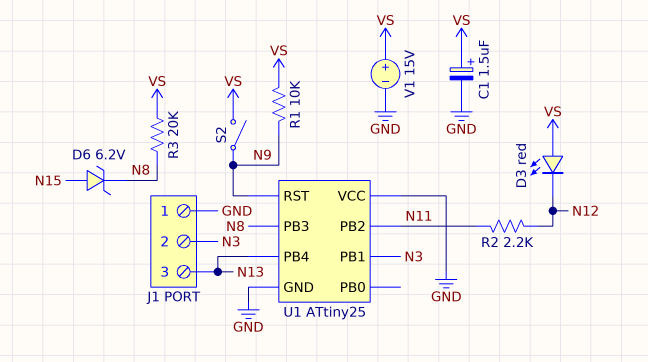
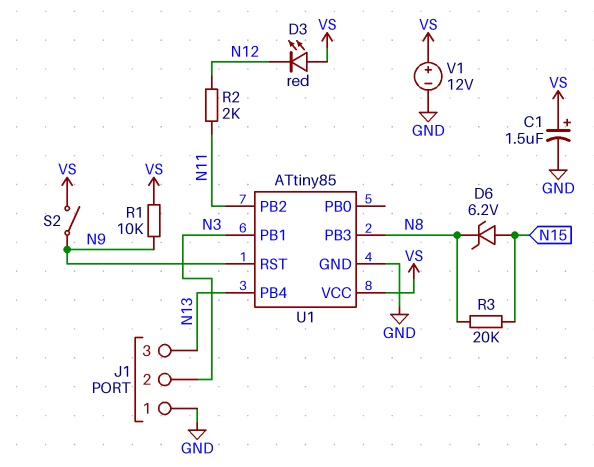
R2: 2.2k (N11, N12) -> 2k (N11, N12)
R3: 20k (N8, VS) -> 20k (N8, N15)
U1: ATtiny25 -> ATtiny85
U1 pin VCC: GND -> VS
V1: 15V (plus VS, minus GND) -> 12V (plus VS, minus GND)

